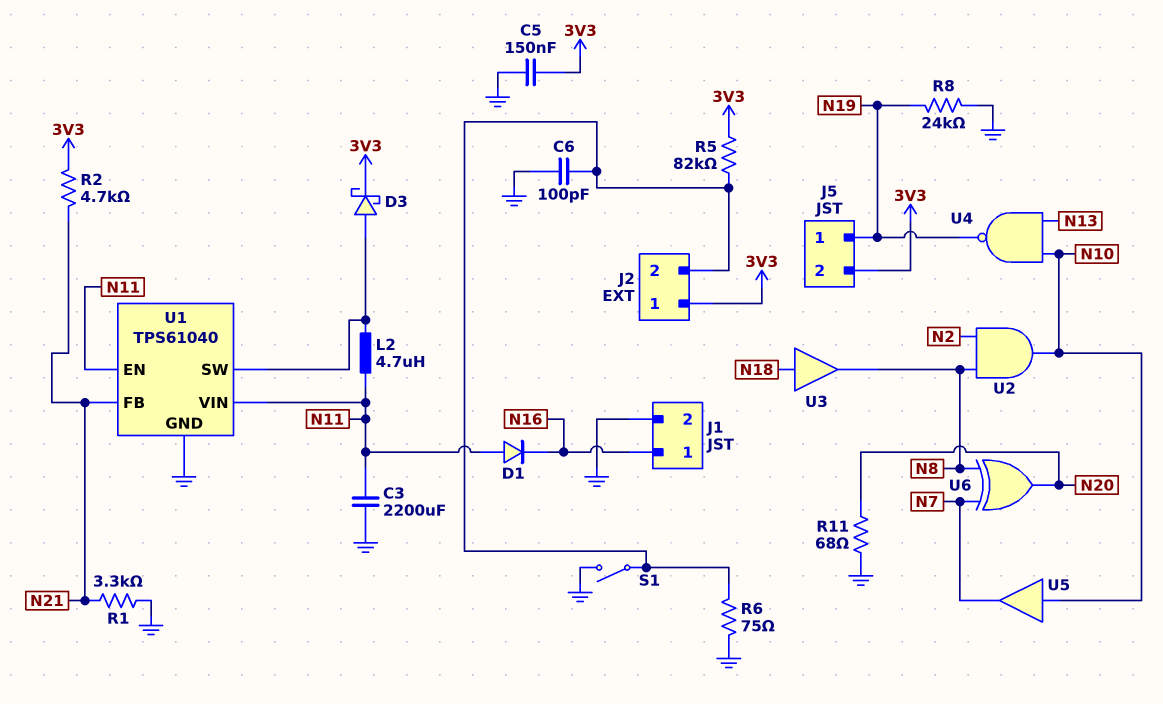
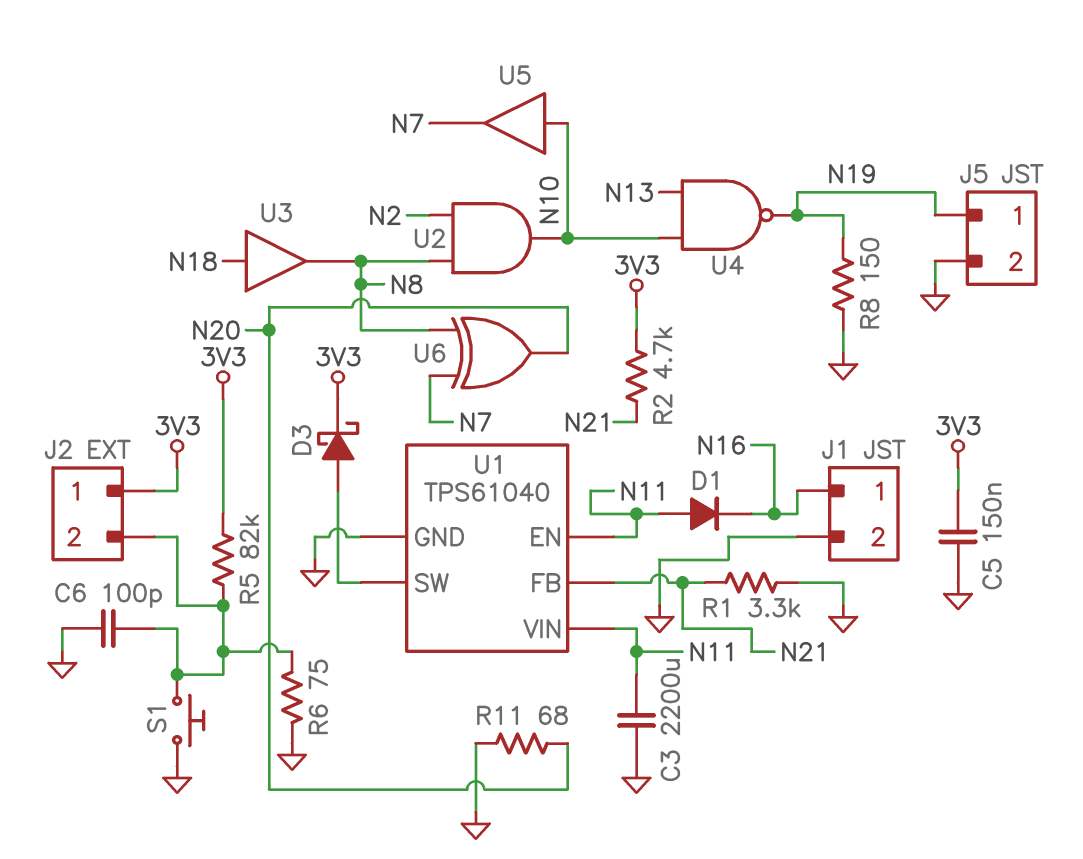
J5 pin 2: 3V3 -> GND
L2: 4.7uH (N11, U1/SW) -> none
R8: 24k (GND, N19) -> 150 (GND, N19)
S1: switch (GND, J2/2) -> button (GND, J2/2)

